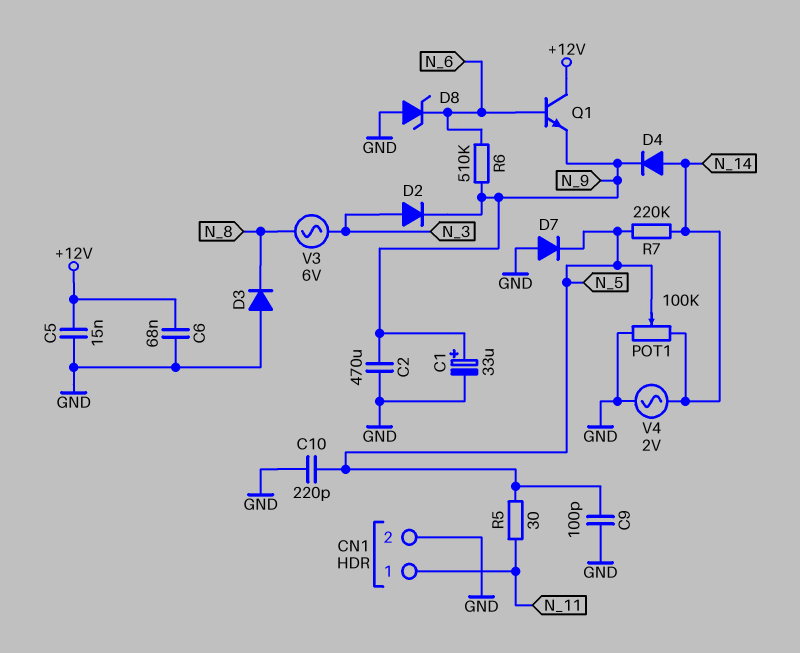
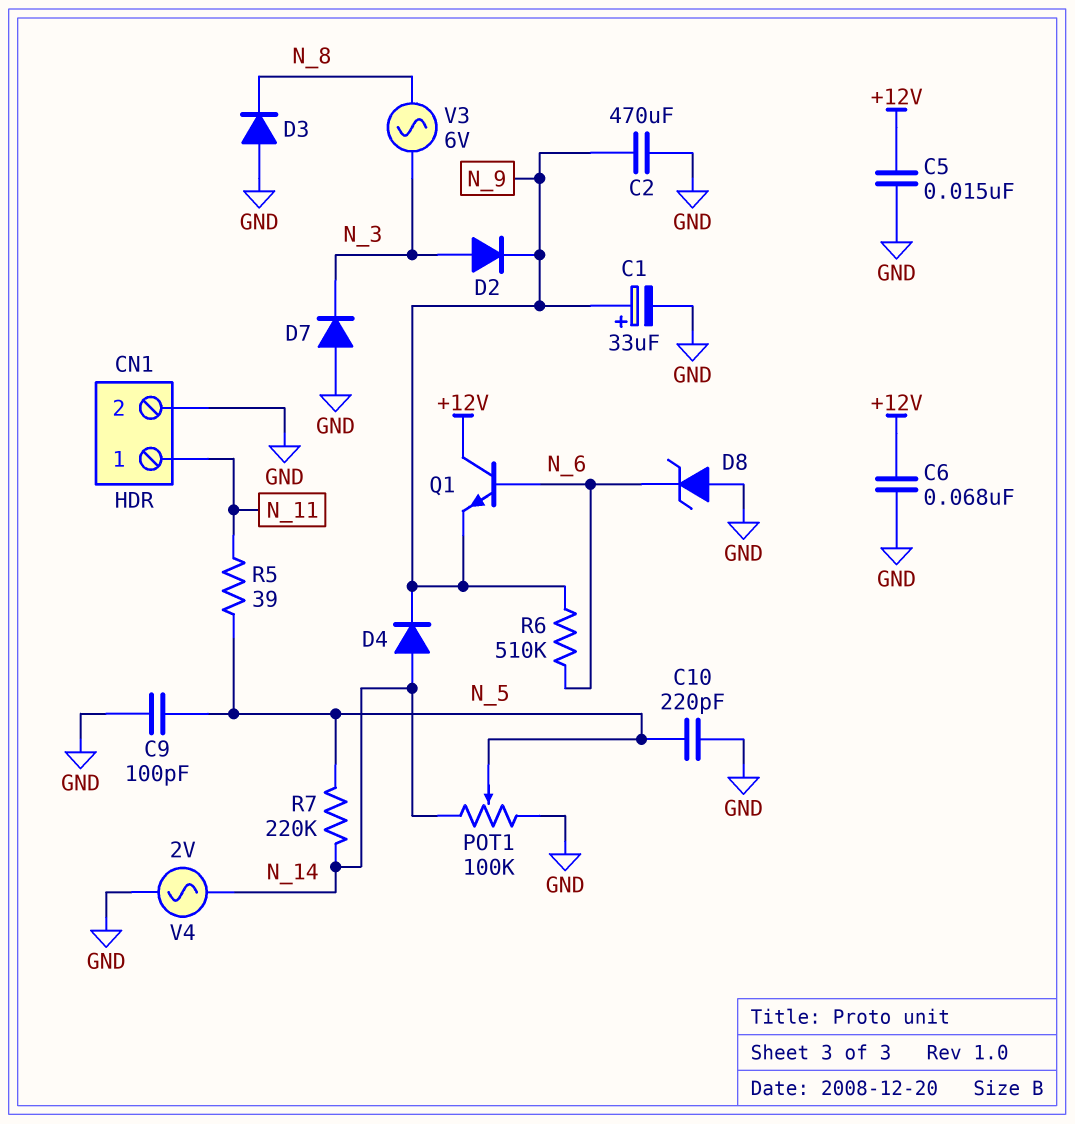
D7: diode (A GND, K N_5) -> diode (A GND, K N_3)
R5: 30 (N_5, N_11) -> 39 (N_5, N_11)

